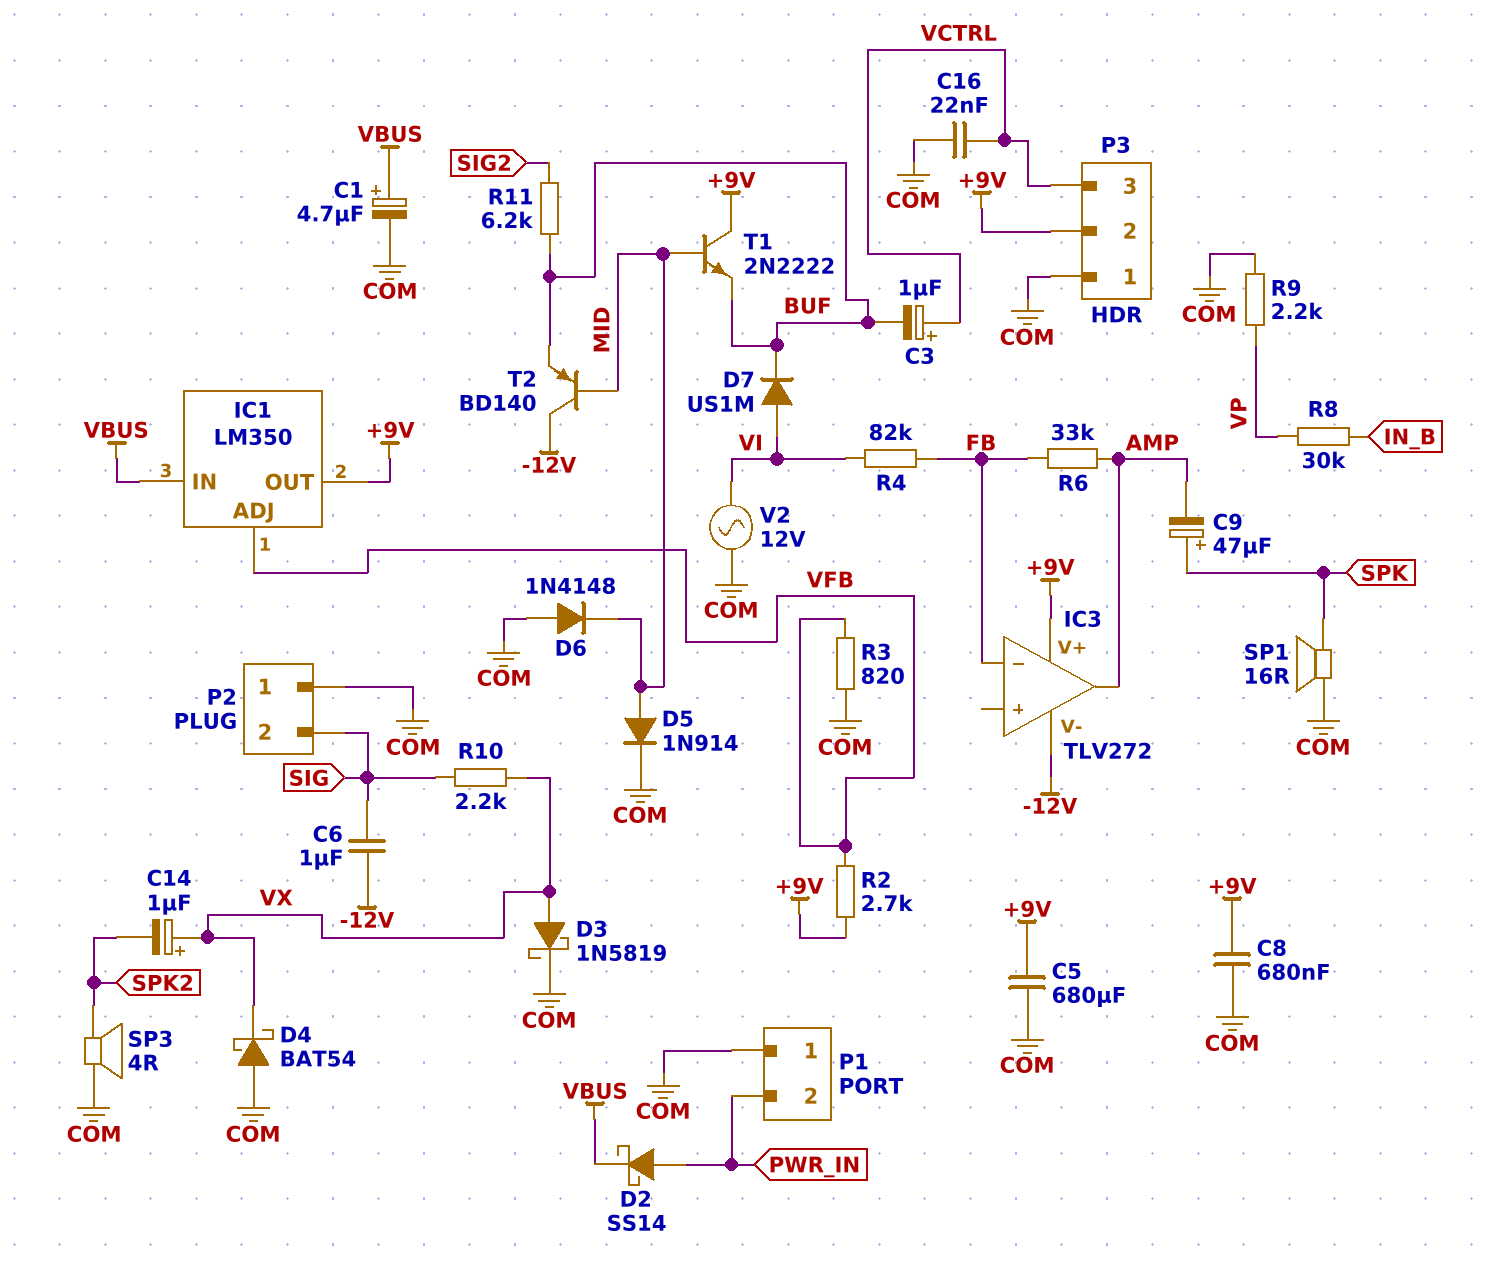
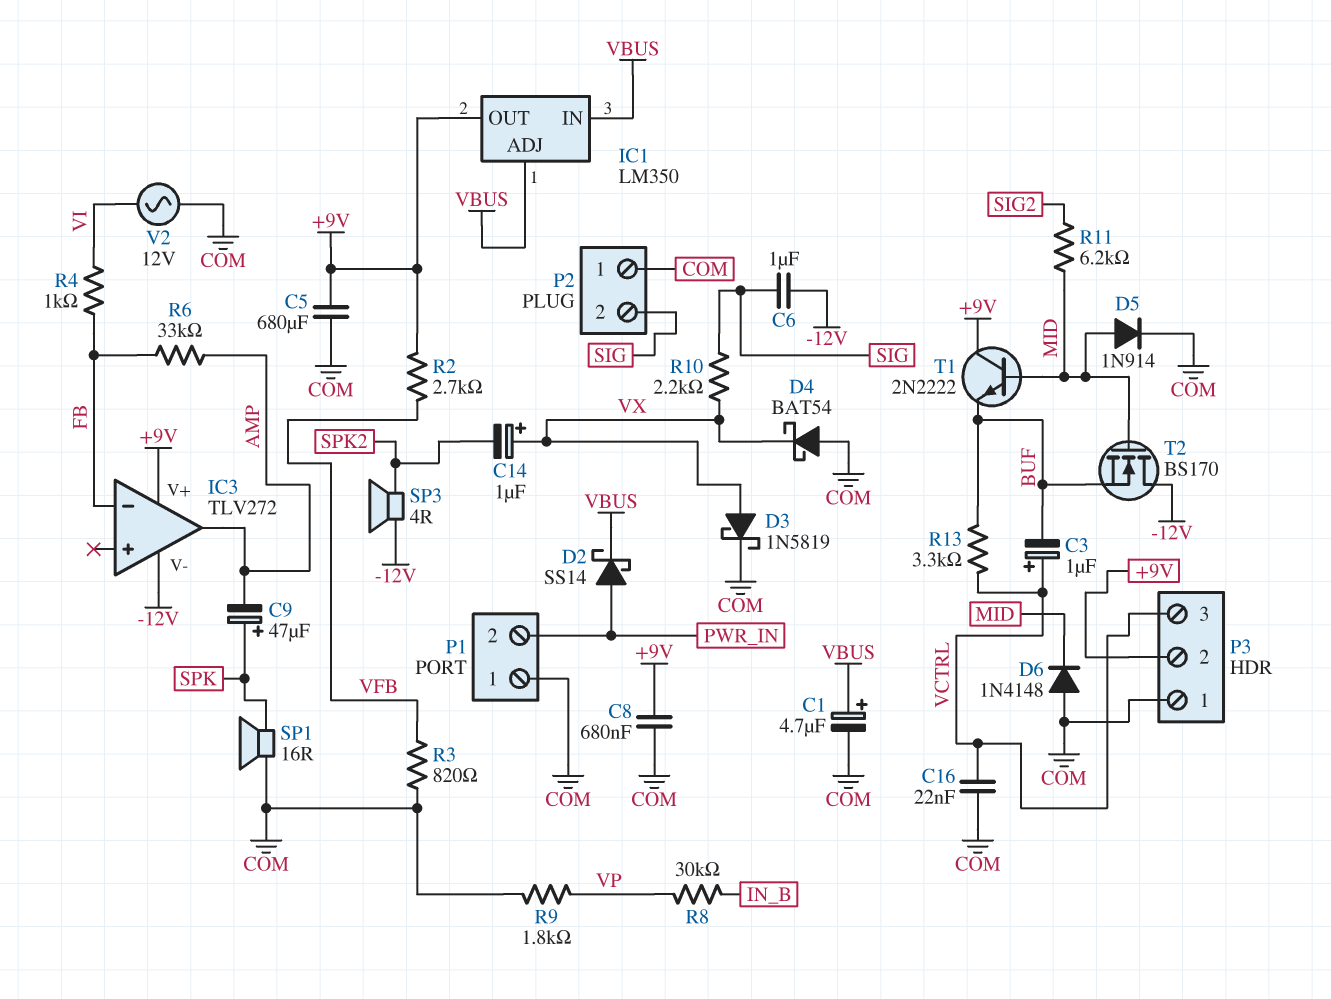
D7: diode US1M (A VI, K BUF) -> none
IC1 pin ADJ: VFB -> VBUS
R4: 82k (FB, VI) -> 1k (FB, VI)
R9: 2.2k (COM, VP) -> 1.8k (COM, VP)
R11: 6.2k (BUF, SIG2) -> 6.2k (MID, SIG2)
R13: none -> 3.3k (BUF, VCTRL)
SP3: speaker 4R (COM, SPK2) -> speaker 4R (-12V, SPK2)
T2: PNP BD140 (B MID, C -12V, E BUF) -> NMOS BS170 (G MID, D -12V, S BUF)

